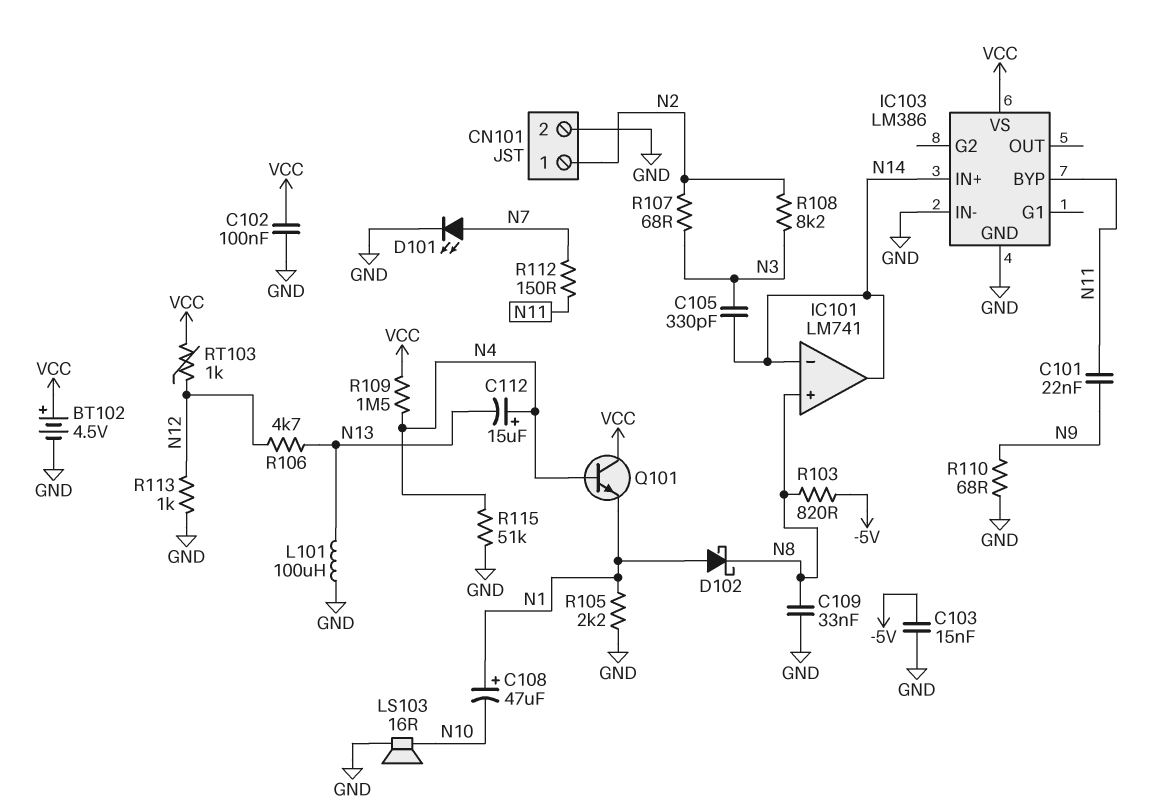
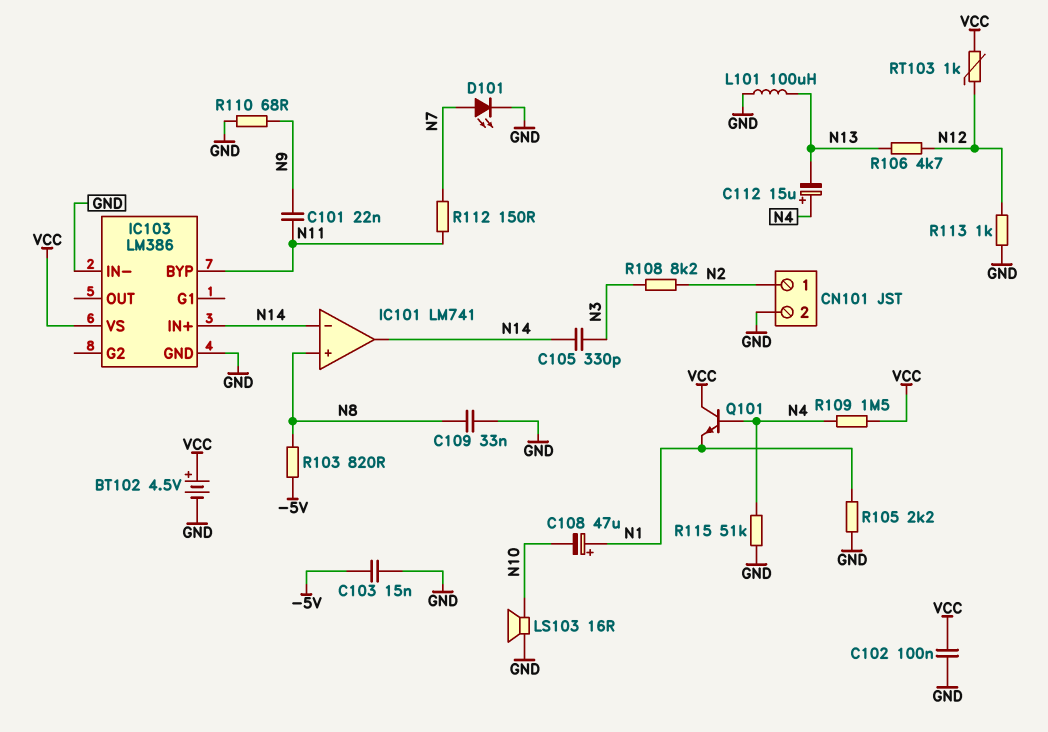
D102: schottky (A N1, K N8) -> none
R107: 68 (N2, N3) -> none

